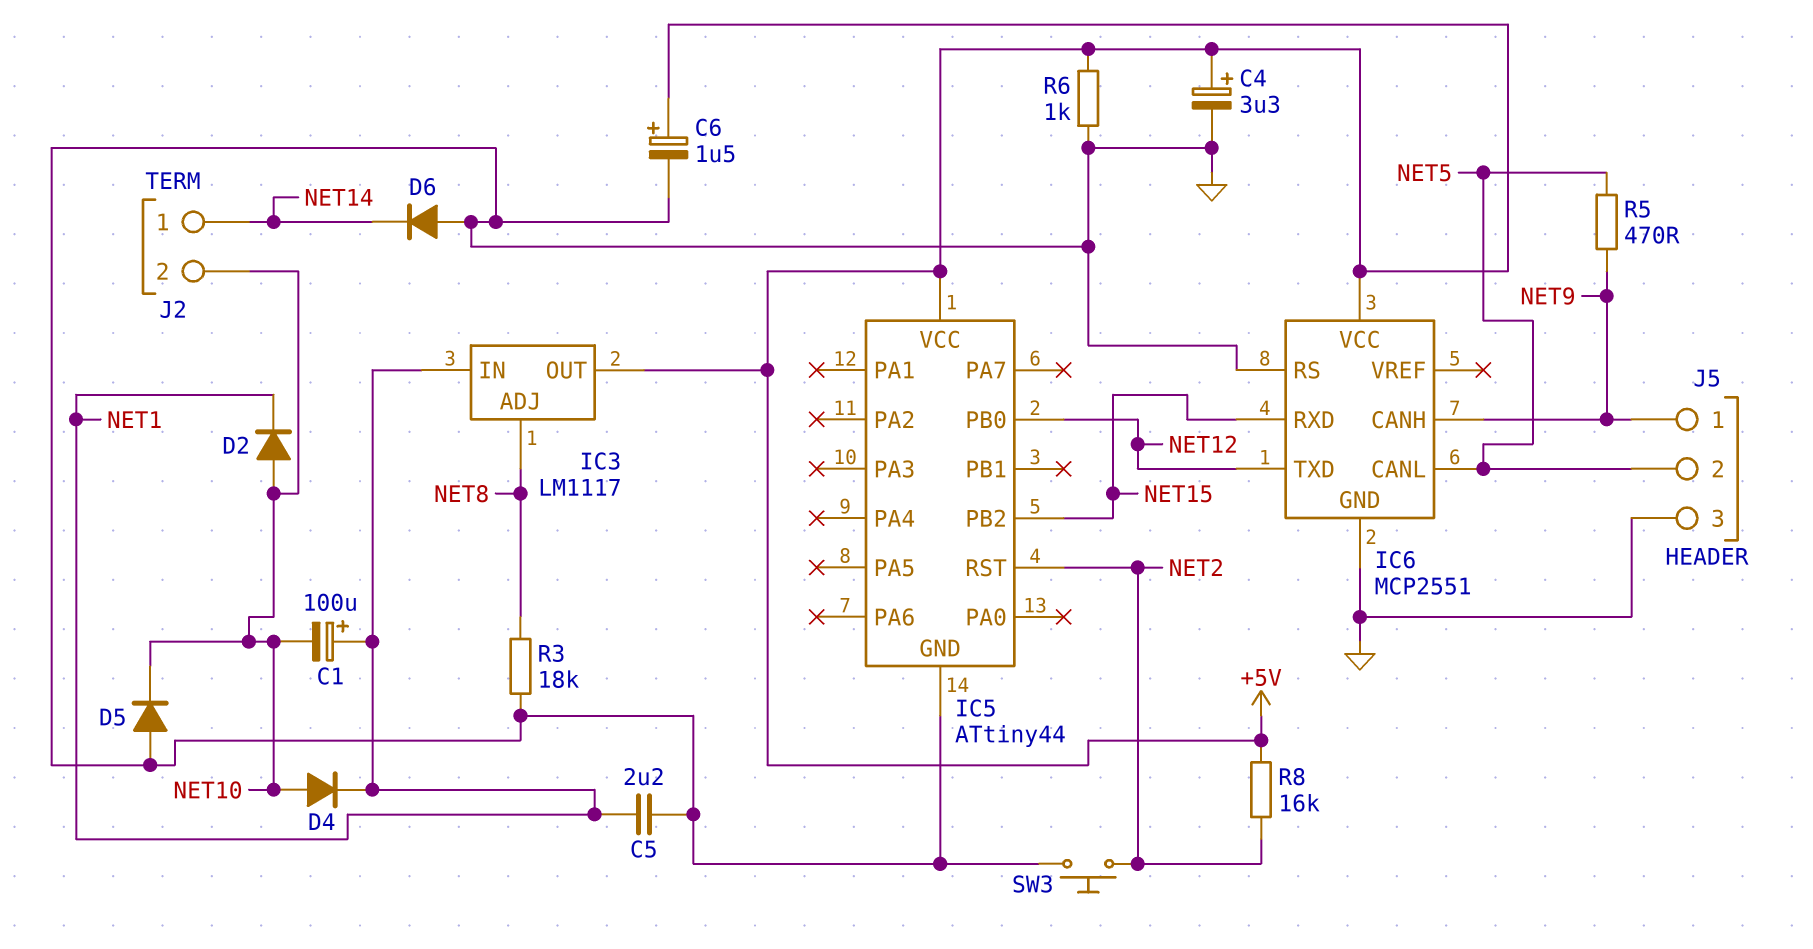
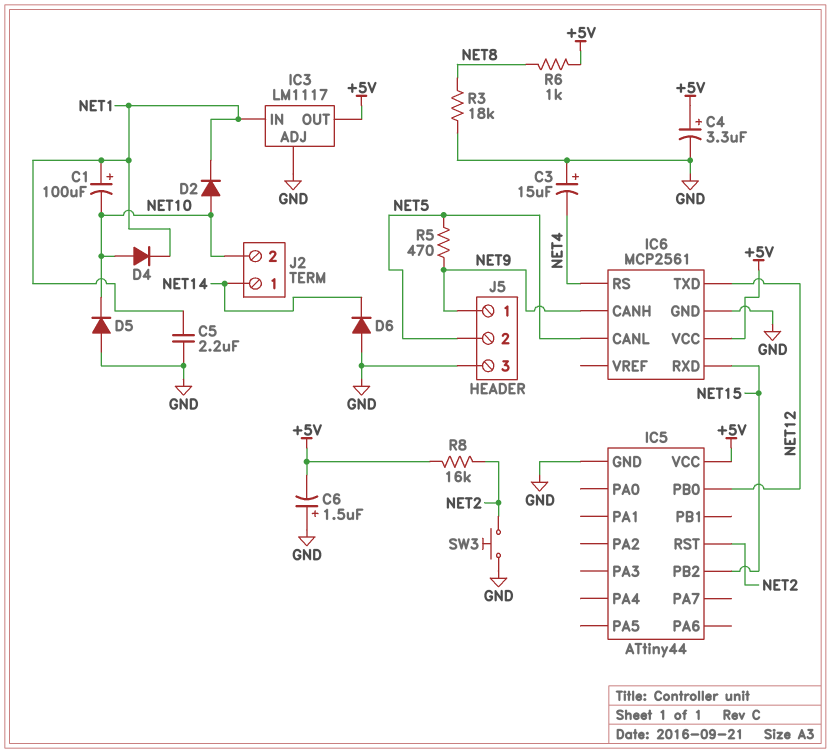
C3: none -> 15uF (plus GND, minus NET4)
C6: 1.5uF (plus +5V, minus GND) -> 1.5uF (plus GND, minus +5V)
IC3 pin ADJ: NET8 -> GND
IC6: MCP2551 -> MCP2561
IC6 pin RS: GND -> NET4
R6: 1k (+5V, GND) -> 1k (+5V, NET8)

